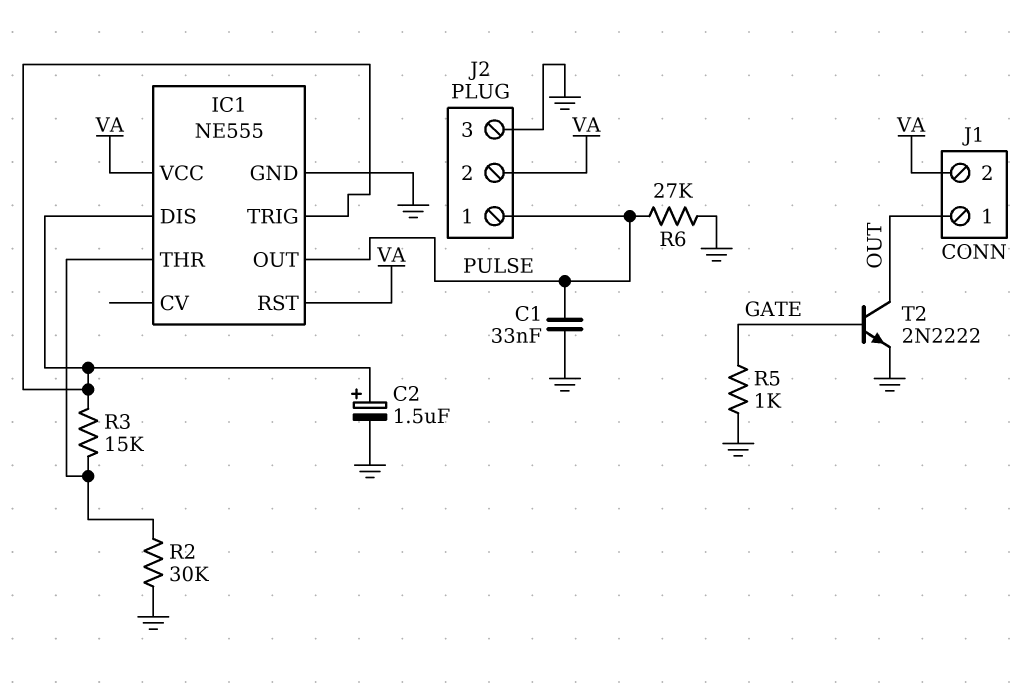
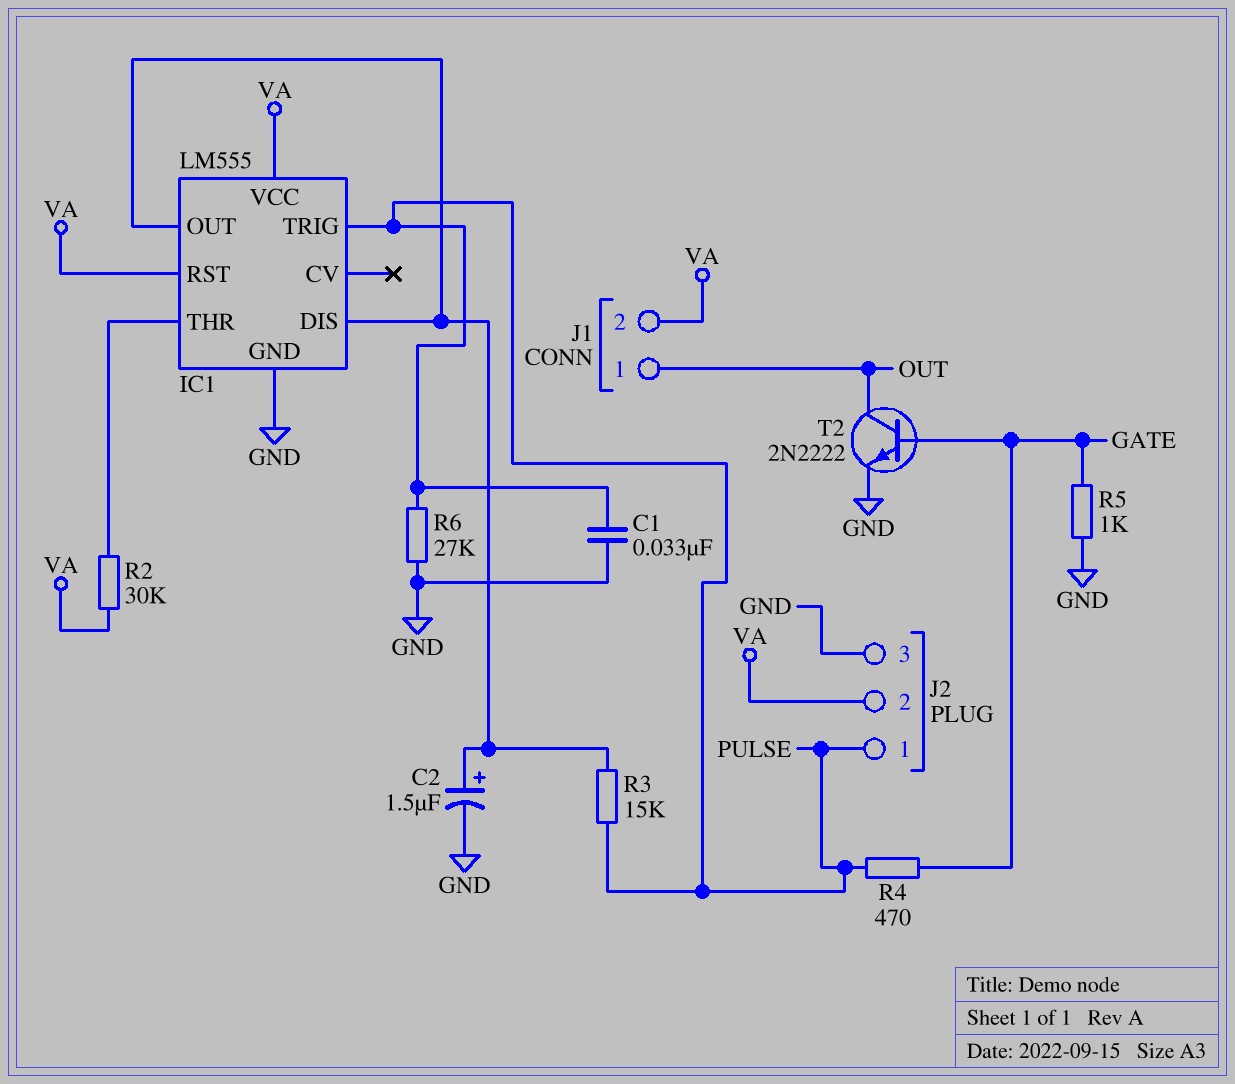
IC1: NE555 -> LM555
IC1 pin OUT: PULSE -> IC1/DIS
IC1 pin TRIG: IC1/DIS -> PULSE
R2: 30k (GND, IC1/THR) -> 30k (IC1/THR, VA)
R3: 15k (IC1/DIS, IC1/THR) -> 15k (IC1/DIS, PULSE)
R4: none -> 470 (GATE, PULSE)

